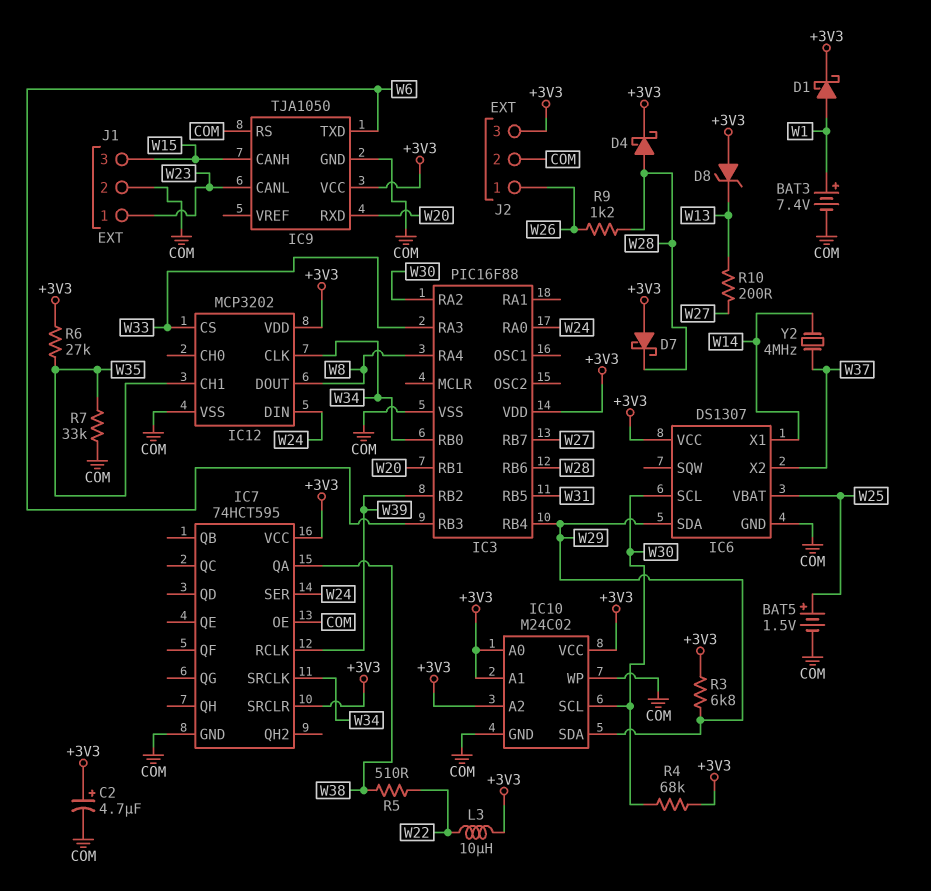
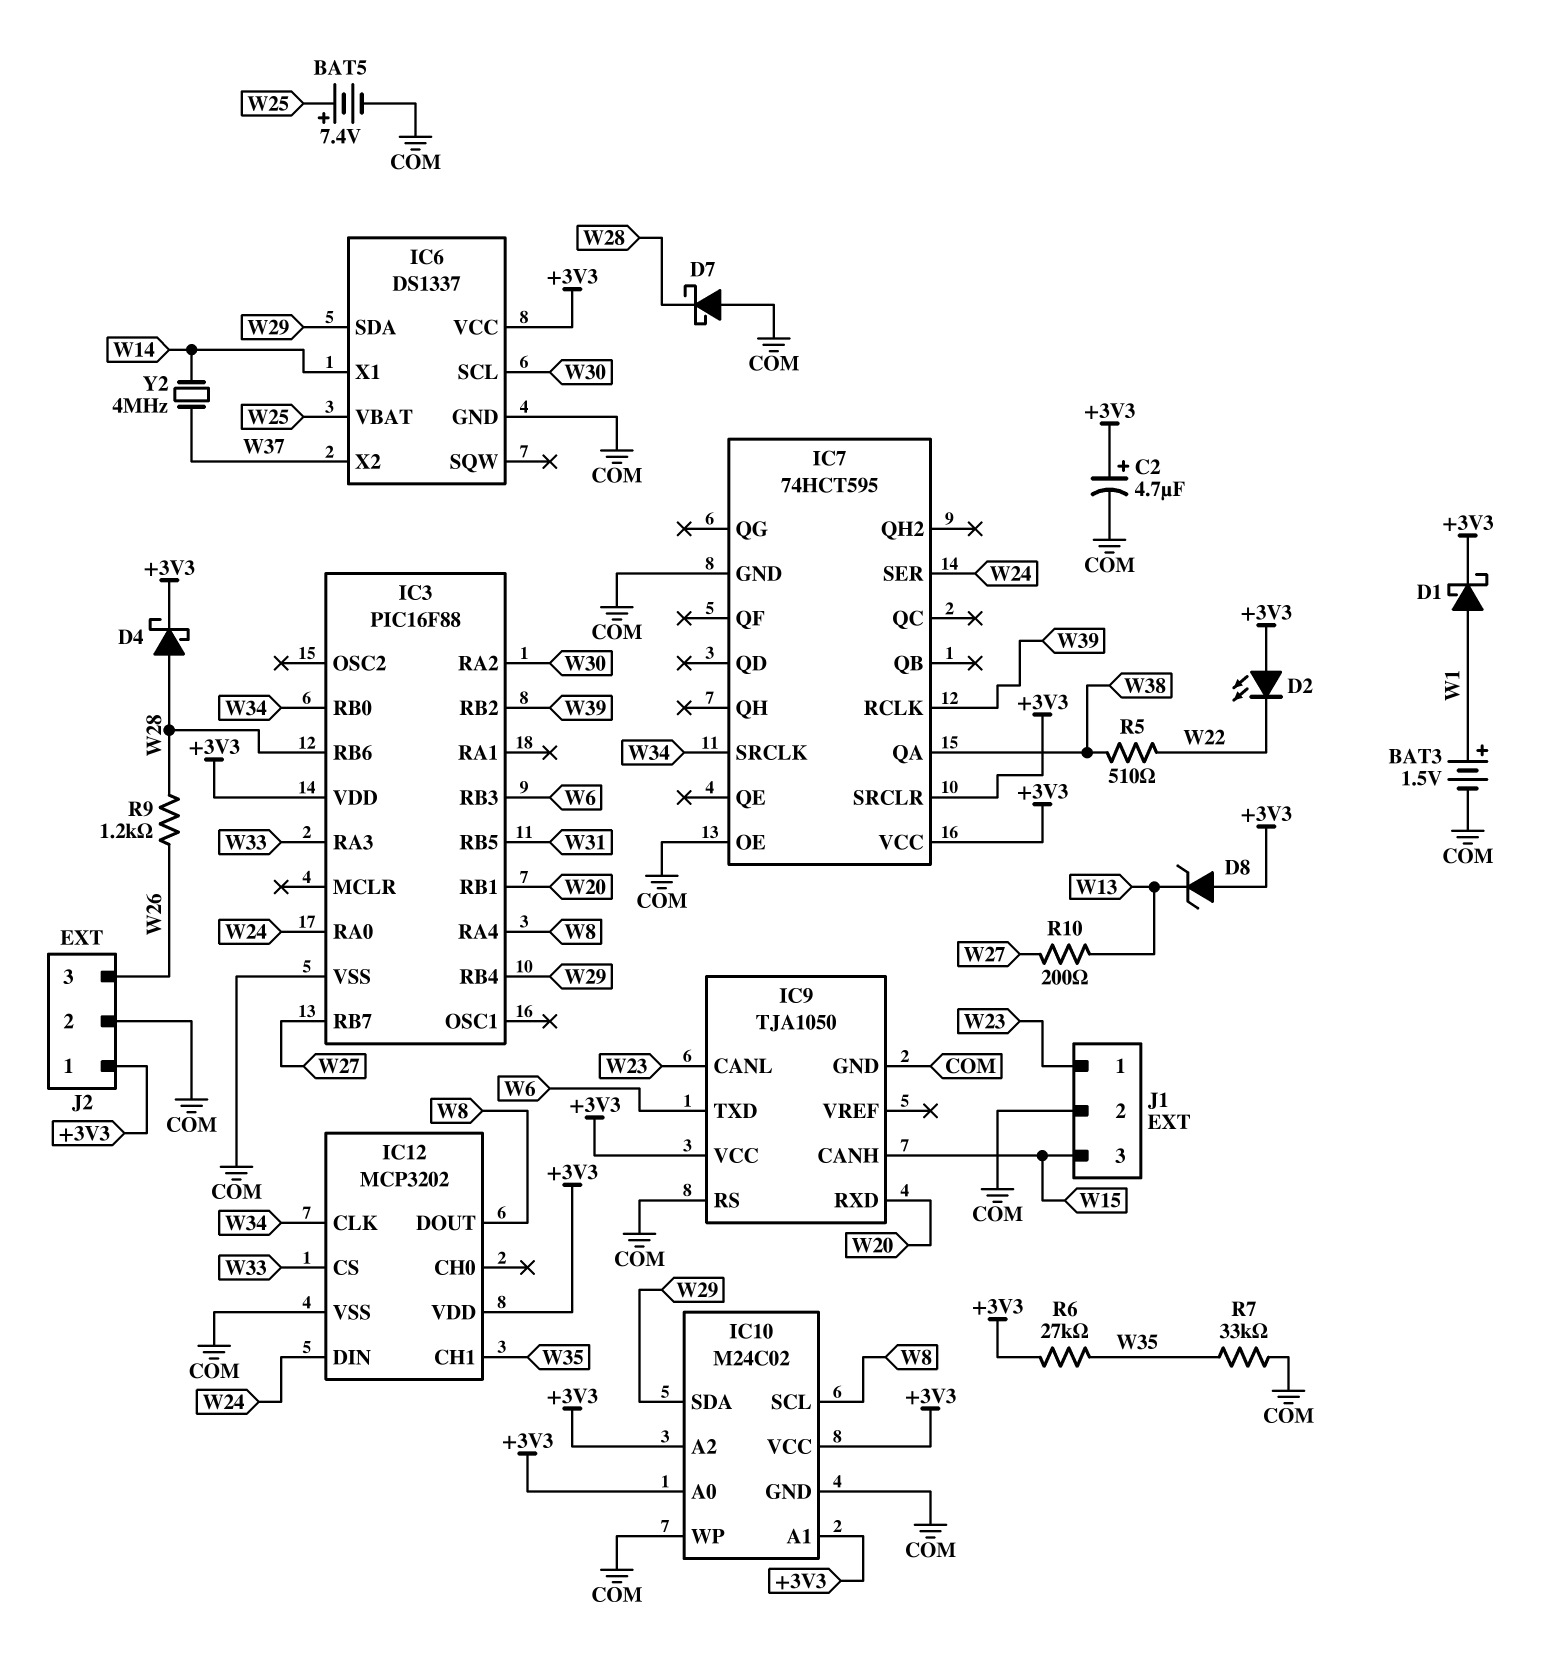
BAT3: 7.4V (plus W1, minus COM) -> 1.5V (plus W1, minus COM)
BAT5: 1.5V (plus W25, minus COM) -> 7.4V (plus W25, minus COM)
D2: none -> LED (A +3V3, K W22)
D7: schottky (A +3V3, K W28) -> schottky (A COM, K W28)
IC6: DS1307 -> DS1337
IC10 pin SCL: W30 -> W8
J2 pin 1: W26 -> +3V3
J2 pin 3: +3V3 -> W26
L3: 10uH (+3V3, W22) -> none
R3: 6.8k (+3V3, W29) -> none
R4: 68k (+3V3, W30) -> none

